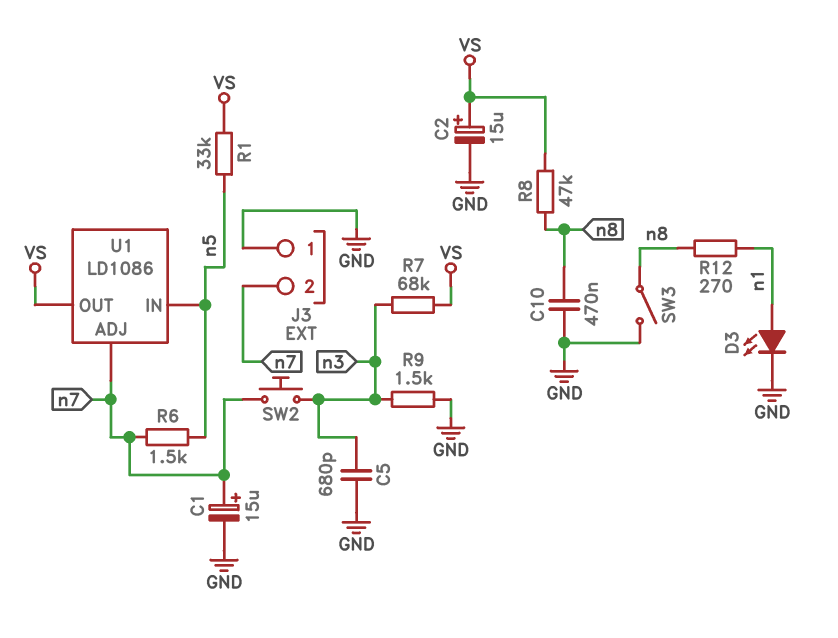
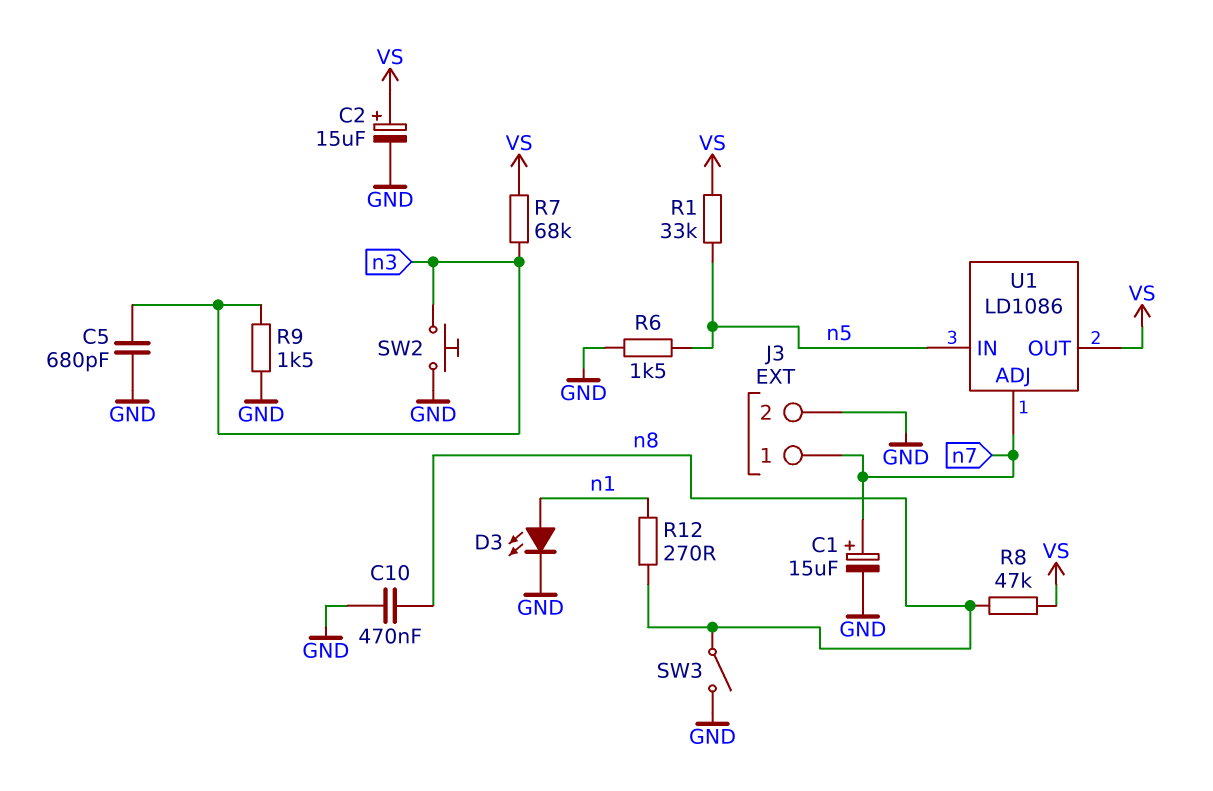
J3 pin 1: GND -> n7
J3 pin 2: n7 -> GND
R6: 1.5k (n5, n7) -> 1.5k (GND, n5)
SW2: button (n3, n7) -> button (GND, n3)

